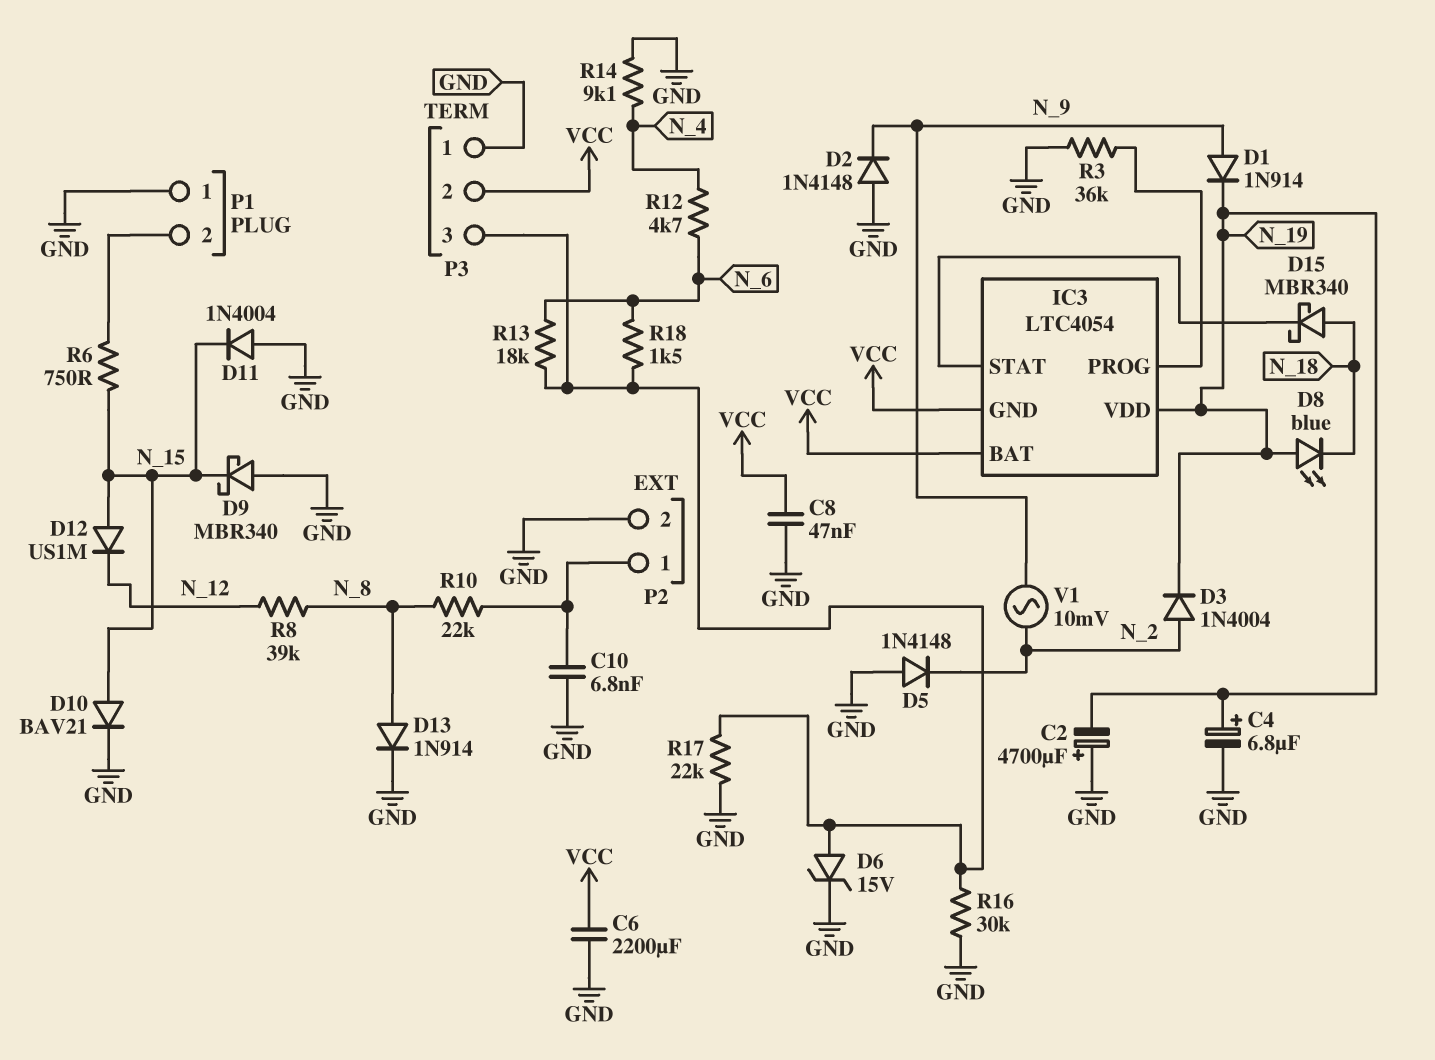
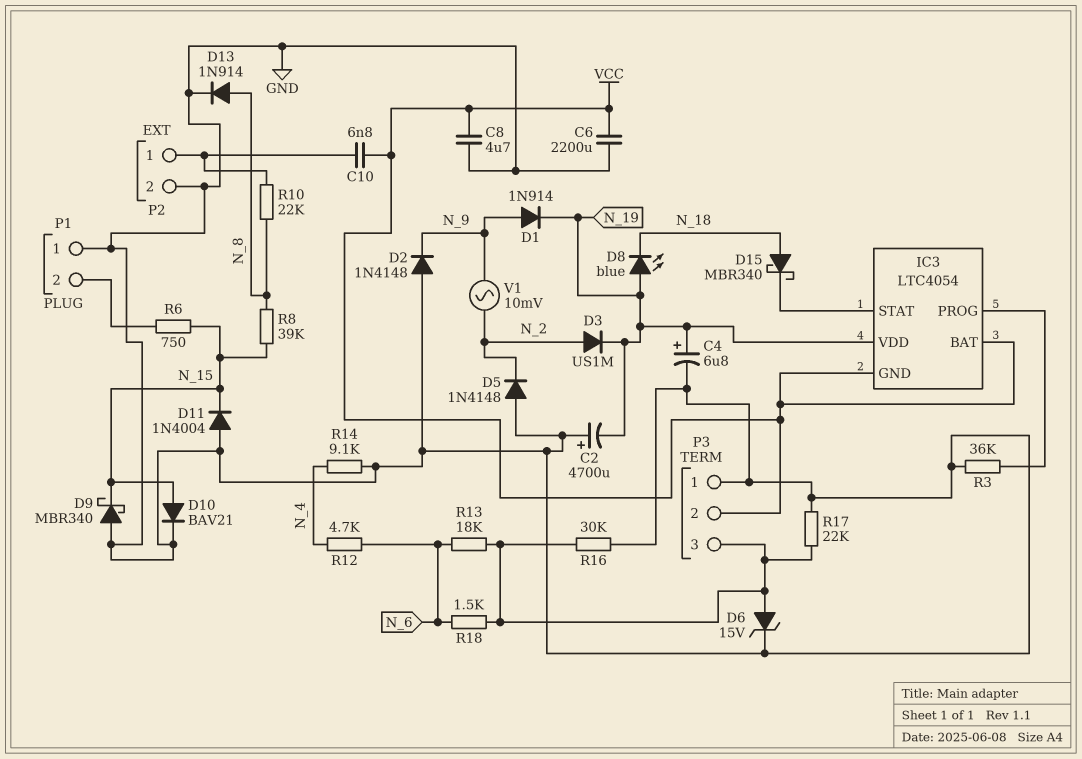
C8: 47nF (GND, VCC) -> 4.7uF (GND, VCC)
C10: 6.8nF (GND, P2/1) -> 6.8nF (P2/1, VCC)
D3: diode 1N4004 (A N_2, K N_19) -> diode US1M (A N_2, K N_19)
D12: diode US1M (A N_15, K N_12) -> none
R8: 39k (N_8, N_12) -> 39k (N_8, N_15)

